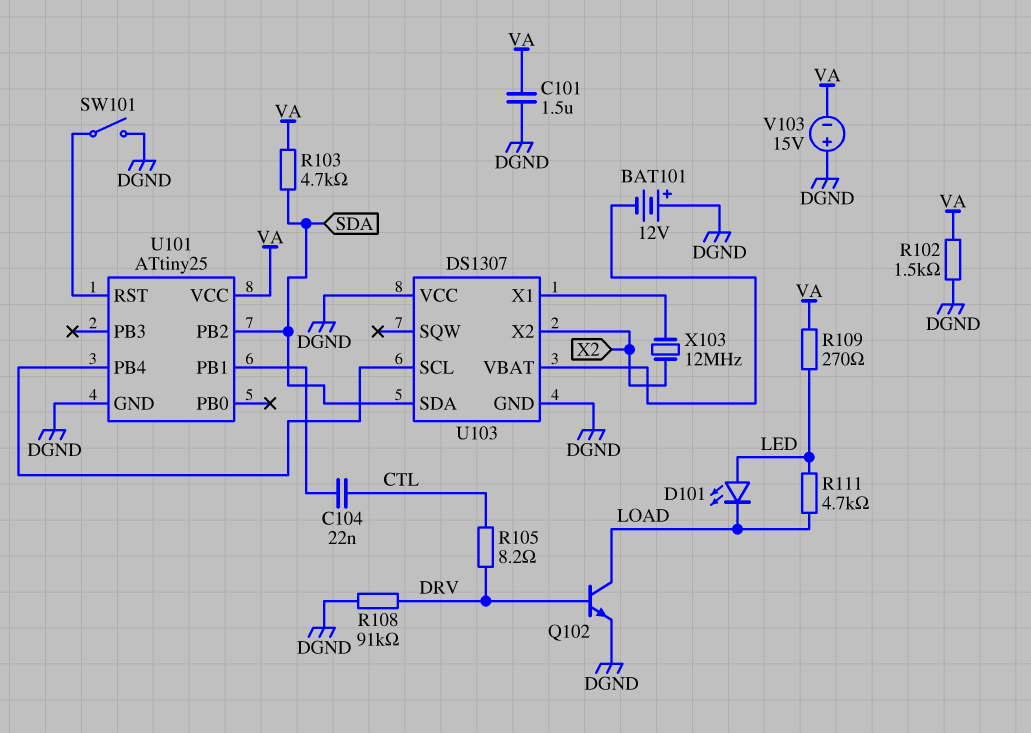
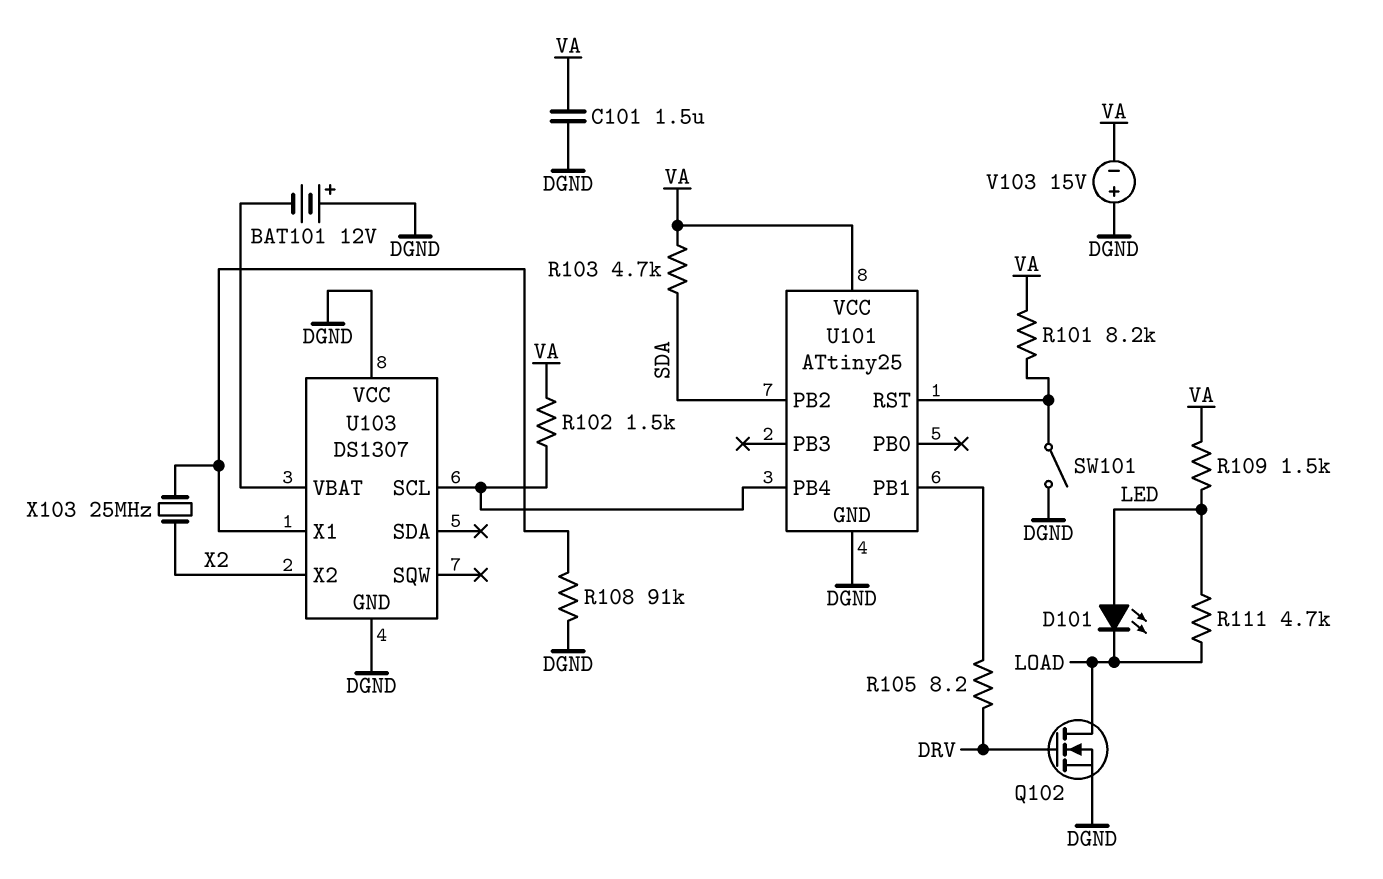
C104: 22nF (CTL, U101/PB1) -> none
Q102: NPN (B DRV, C LOAD, E DGND) -> NMOS (G DRV, D LOAD, S DGND)
R101: none -> 8.2k (U101/RST, VA)
R102: 1.5k (DGND, VA) -> 1.5k (U101/PB4, VA)
R105: 8.2 (CTL, DRV) -> 8.2 (DRV, U101/PB1)
R108: 91k (DGND, DRV) -> 91k (DGND, U103/X1)
R109: 270 (LED, VA) -> 1.5k (LED, VA)
U103 pin SDA: SDA -> none
X103: 12MHz (U103/X1, X2) -> 25MHz (U103/X1, X2)

